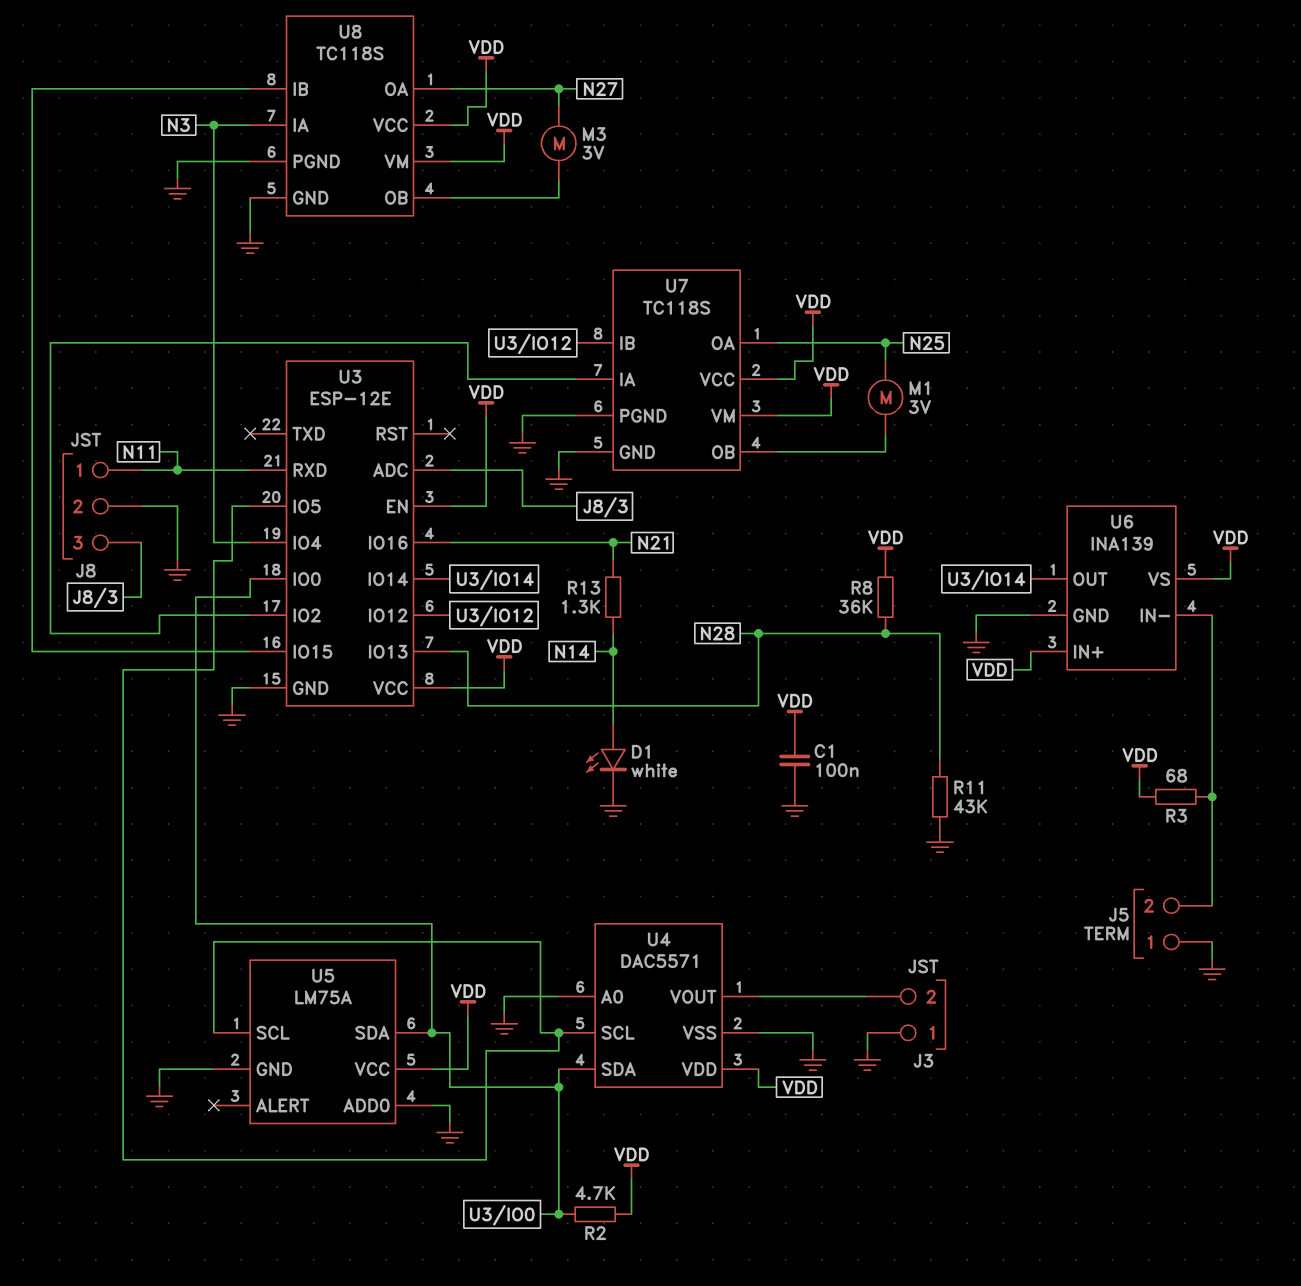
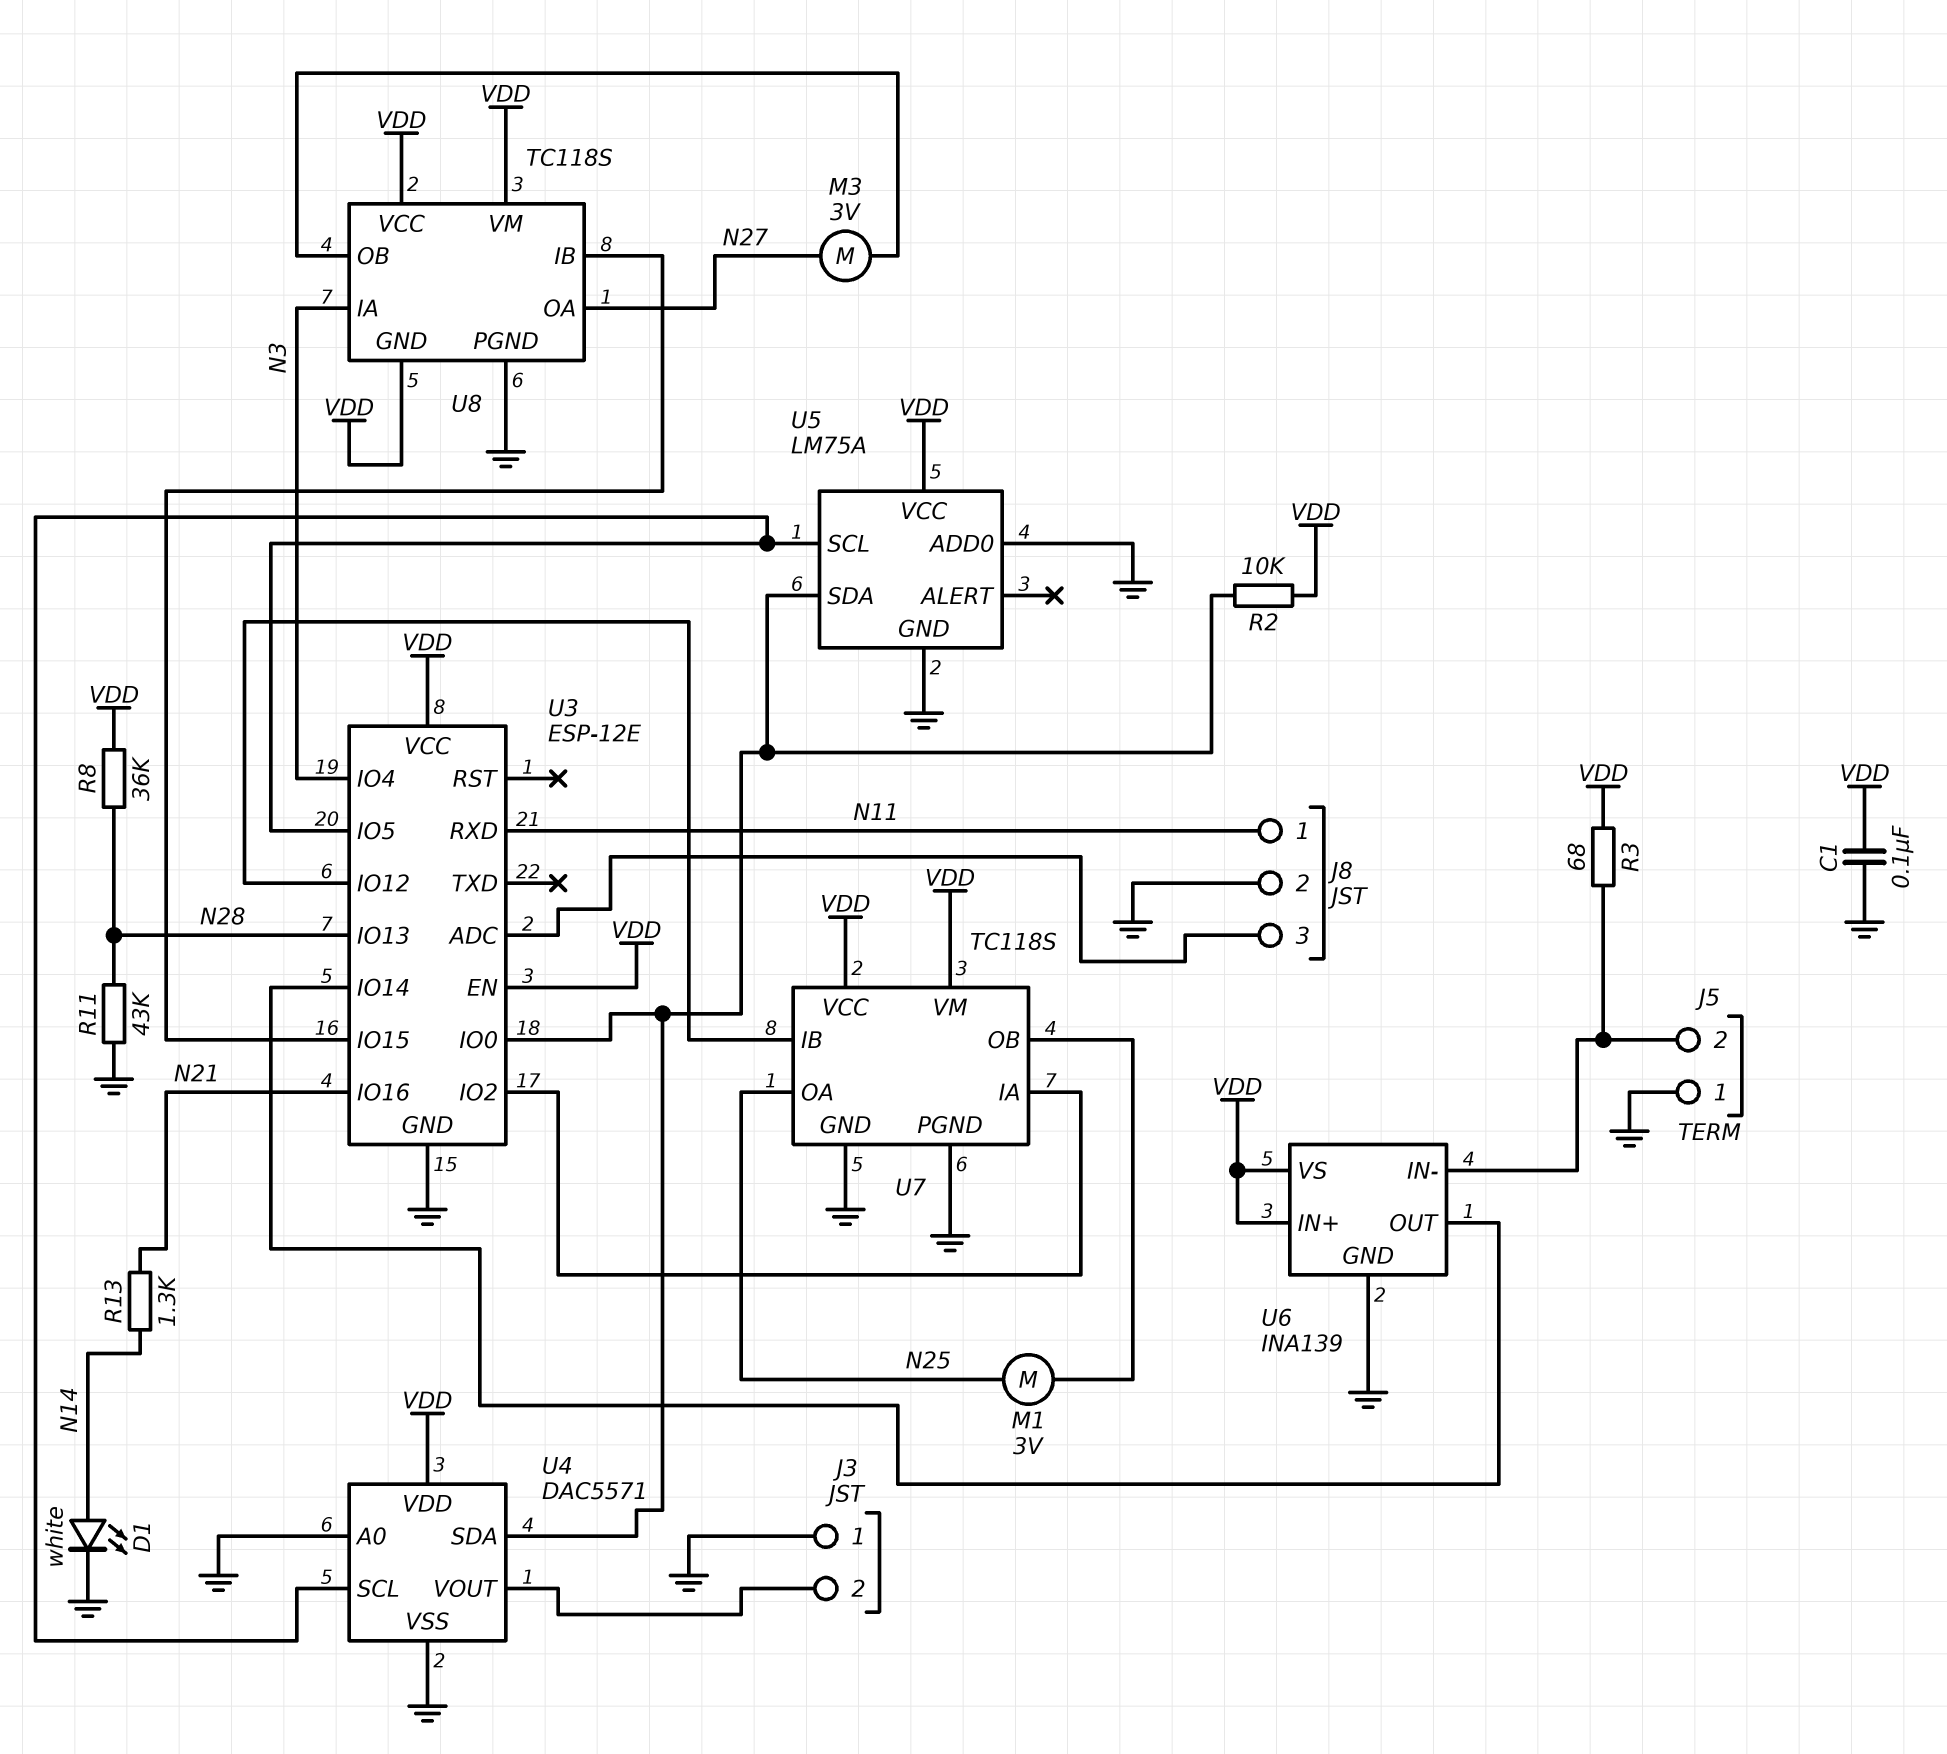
R2: 4.7k (U3/IO0, VDD) -> 10k (U3/IO0, VDD)
U8 pin GND: GND -> VDD

